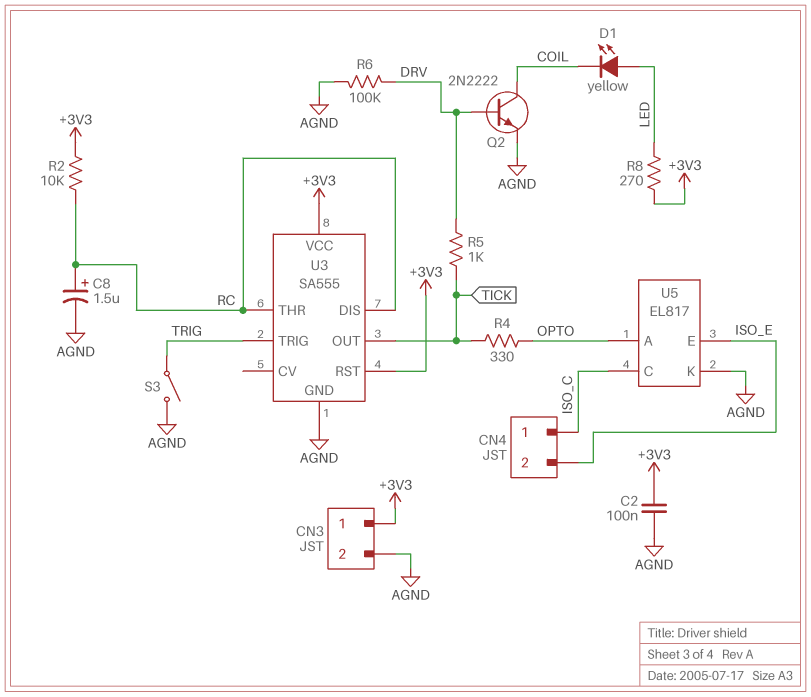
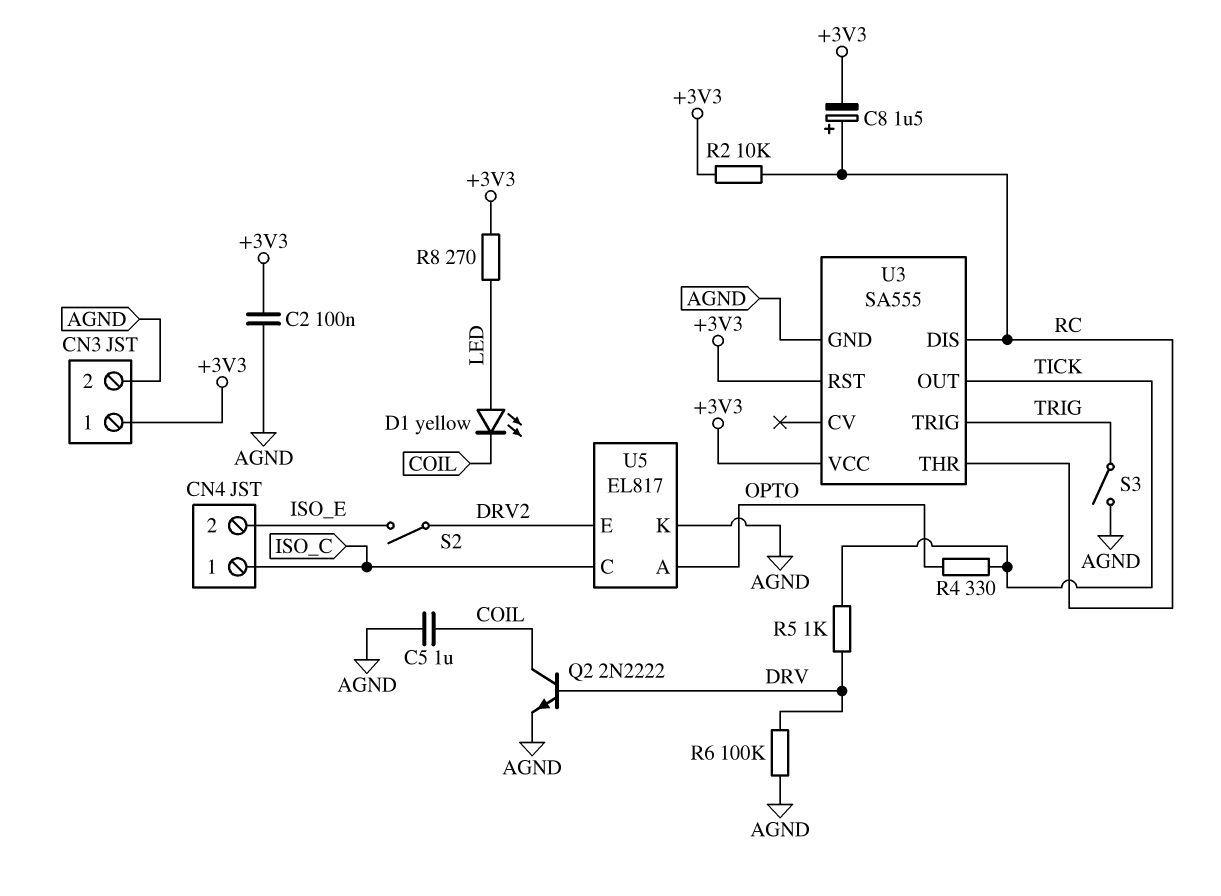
C5: none -> 1uF (AGND, COIL)
C8: 1.5uF (plus RC, minus AGND) -> 1.5uF (plus RC, minus +3V3)
S2: none -> switch (DRV2, ISO_E)
U5 pin E: ISO_E -> DRV2

